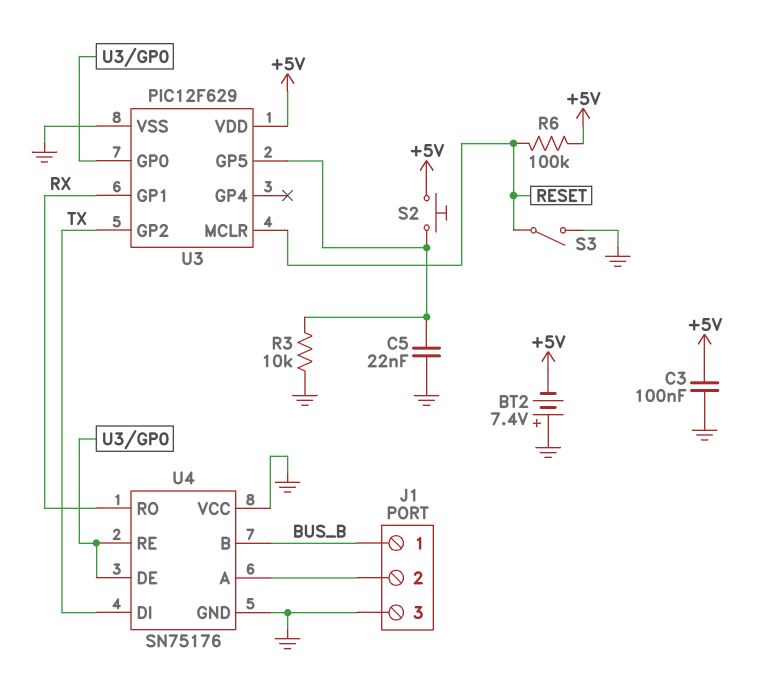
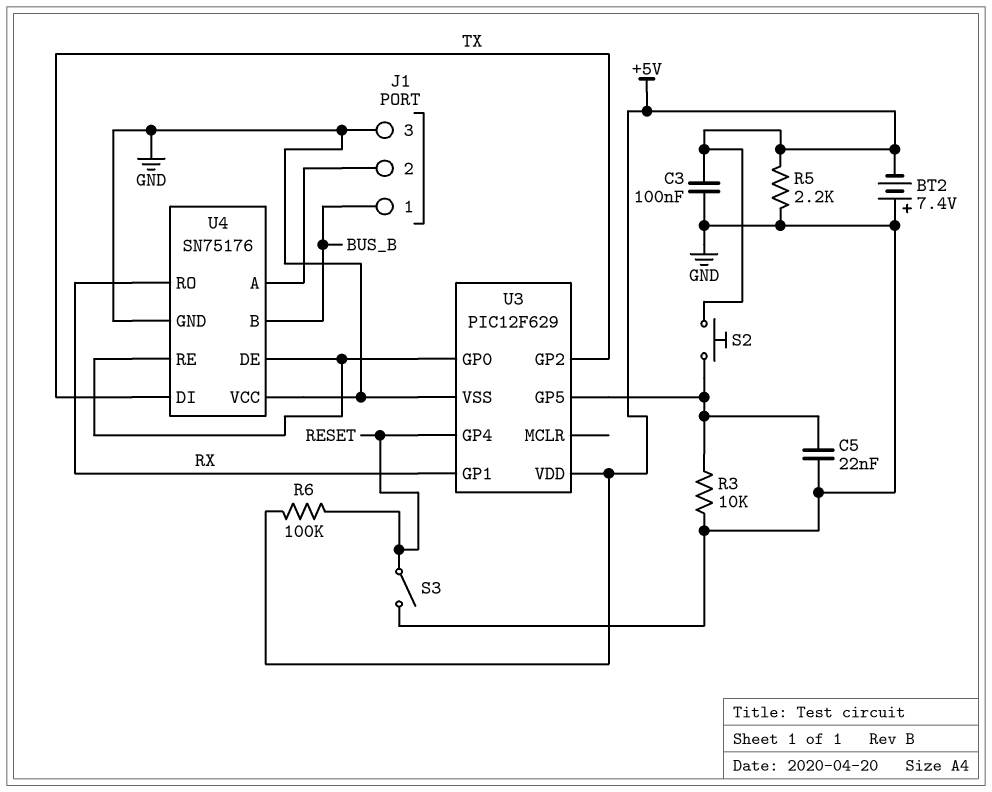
R5: none -> 2.2k (+5V, GND)
U3 pin GP4: none -> RESET
U3 pin MCLR: RESET -> none

